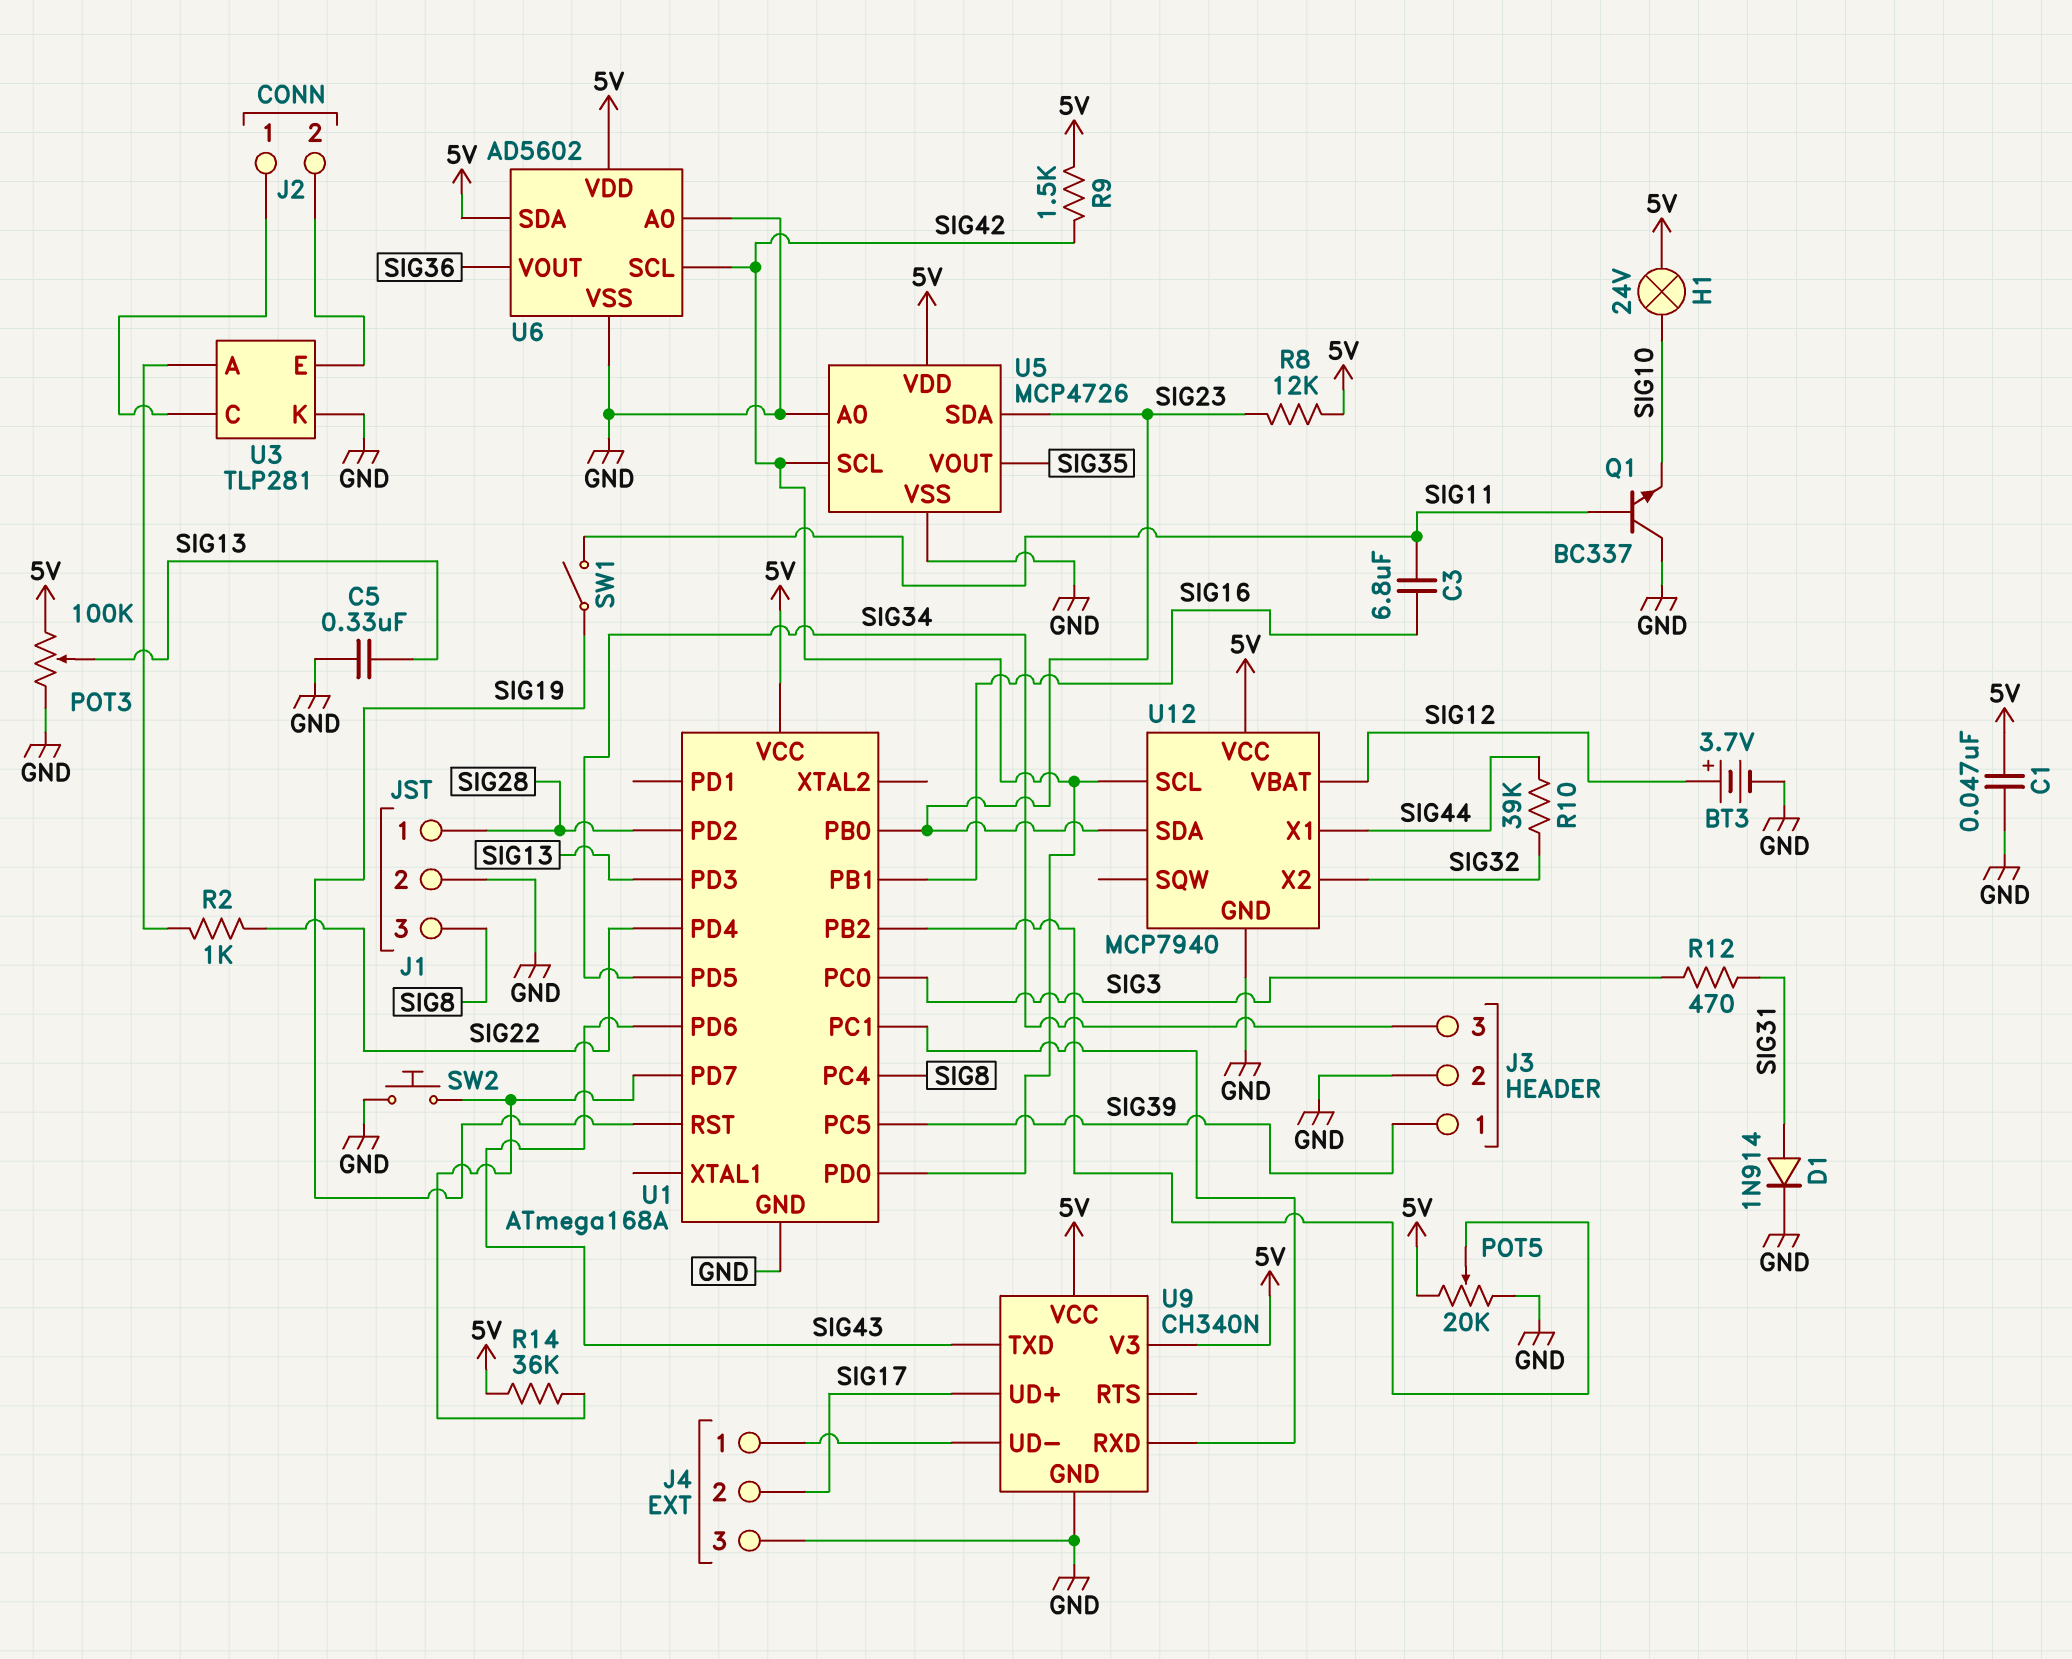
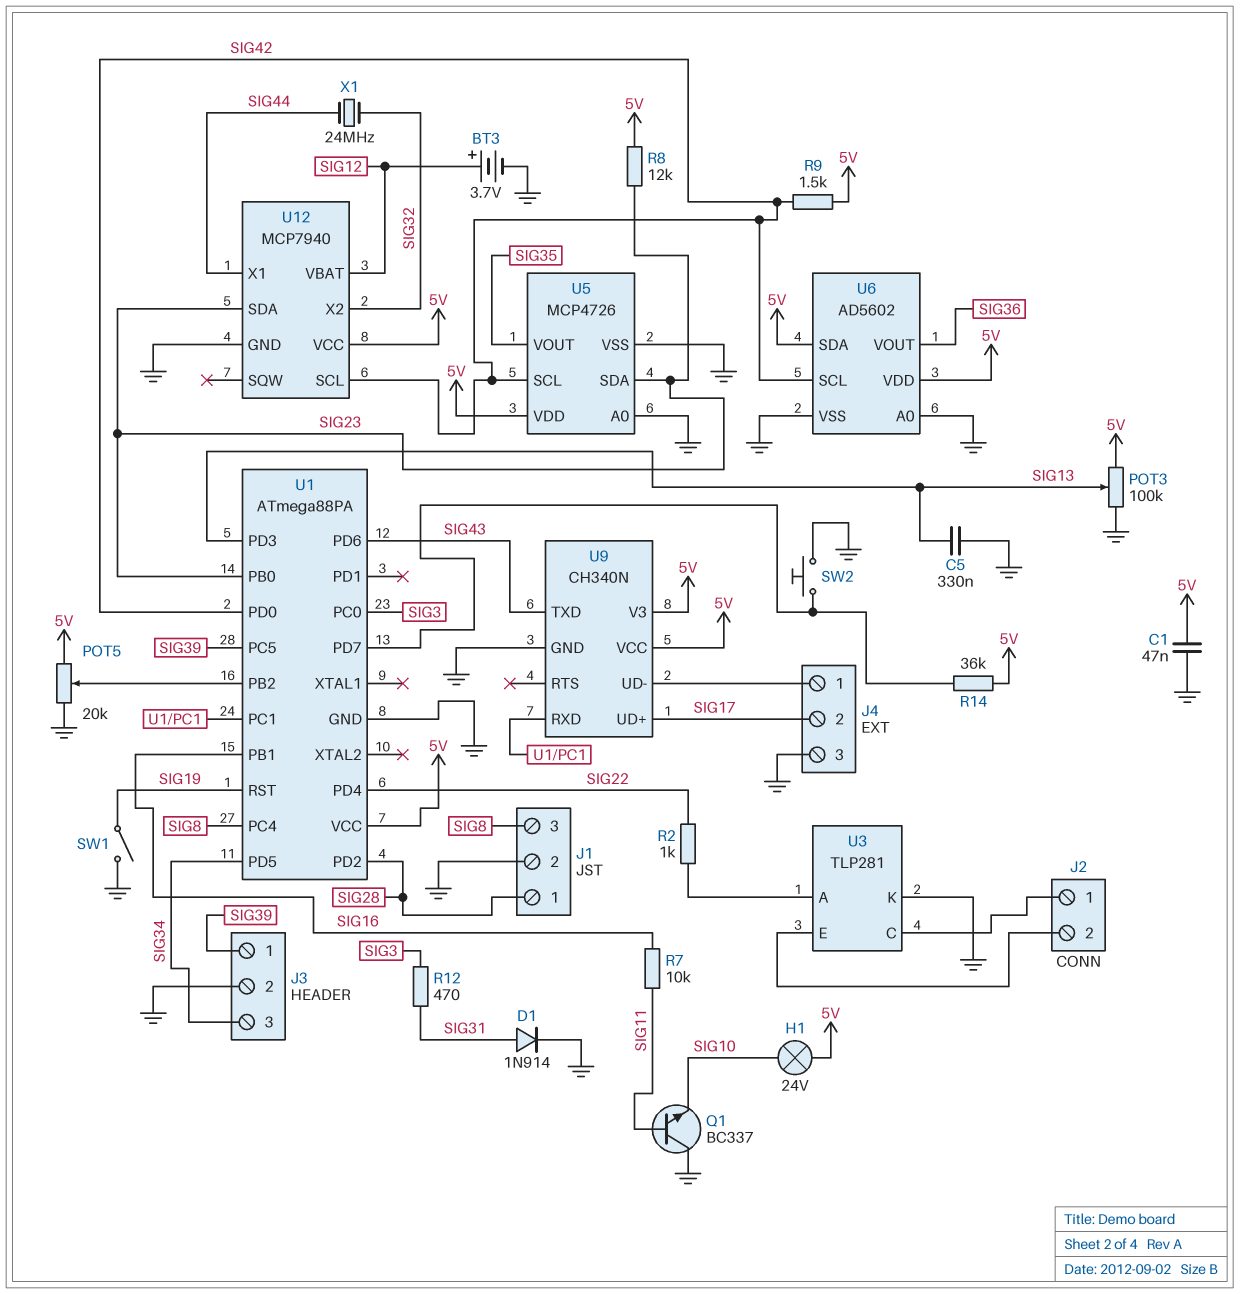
C3: 6.8uF (SIG11, SIG16) -> none
R7: none -> 10k (SIG11, SIG16)
R10: 39k (SIG32, SIG44) -> none
SW1: switch (SIG11, SIG19) -> switch (GND, SIG19)
U1: ATmega168A -> ATmega88PA
X1: none -> 24MHz (SIG32, SIG44)

